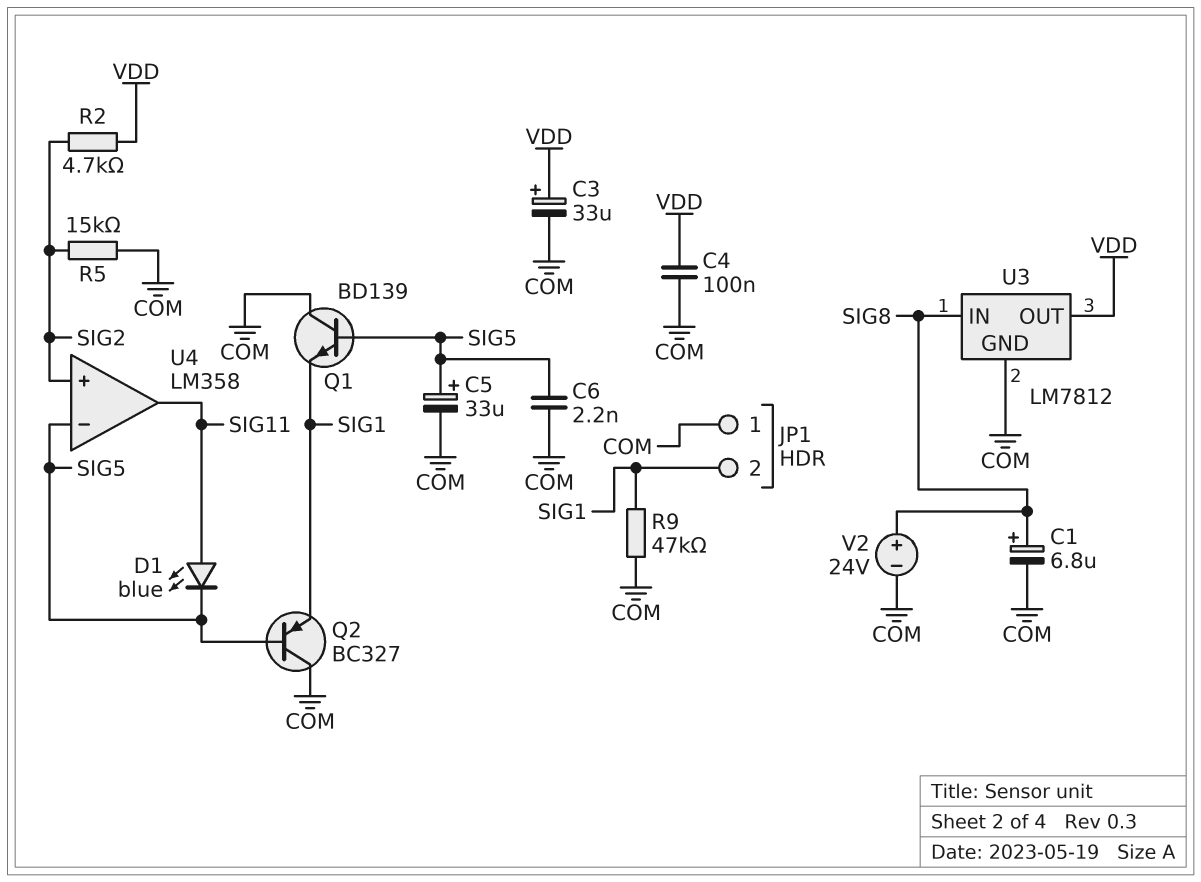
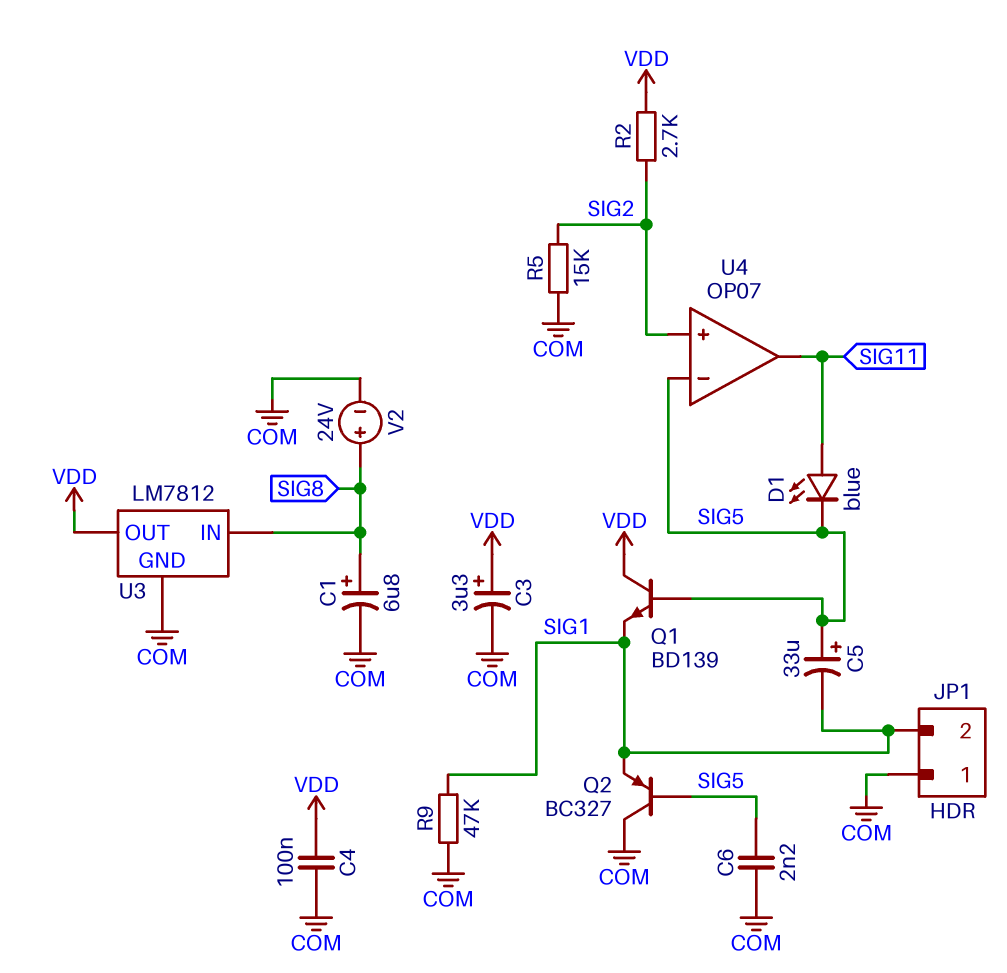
C3: 33uF (plus VDD, minus COM) -> 3.3uF (plus VDD, minus COM)
C5: 33uF (plus SIG5, minus COM) -> 33uF (plus SIG5, minus SIG1)
Q1: NPN BD139 (B SIG5, C COM, E SIG1) -> NPN BD139 (B SIG5, C VDD, E SIG1)
R2: 4.7k (SIG2, VDD) -> 2.7k (SIG2, VDD)
U4: LM358 -> OP07

